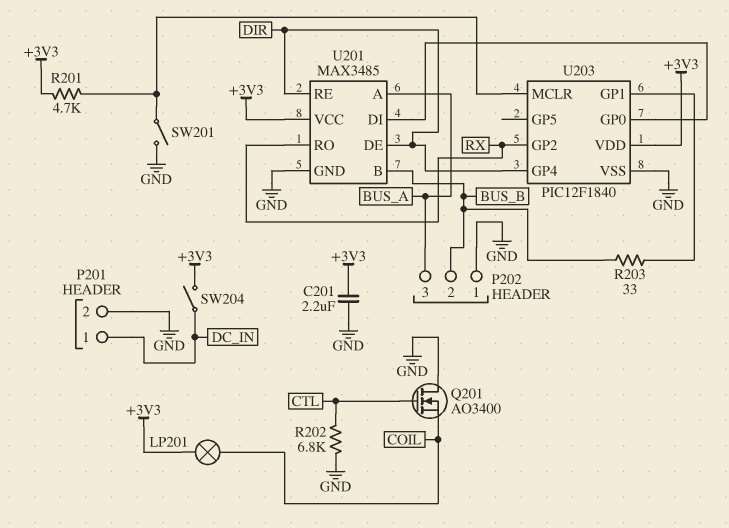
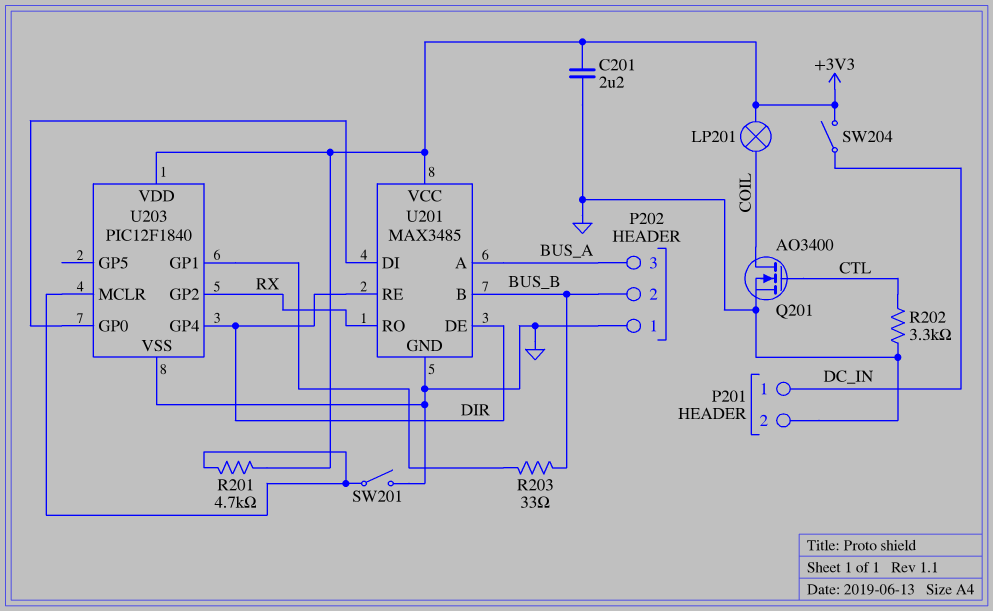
Q201: NMOS AO3400 (G CTL, D GND, S COIL) -> NMOS AO3400 (G CTL, D COIL, S GND)
R202: 6.8k (CTL, GND) -> 3.3k (CTL, GND)

